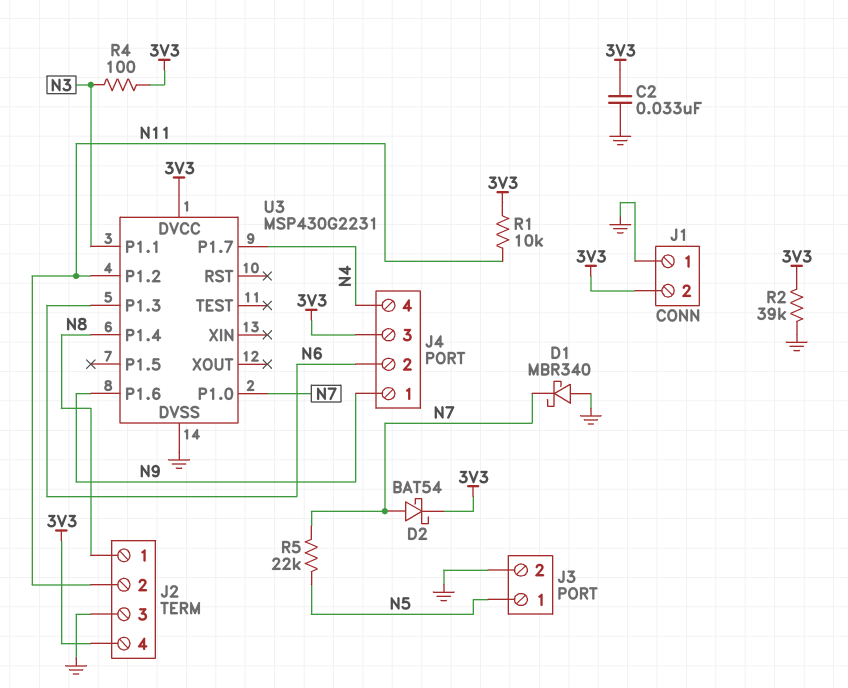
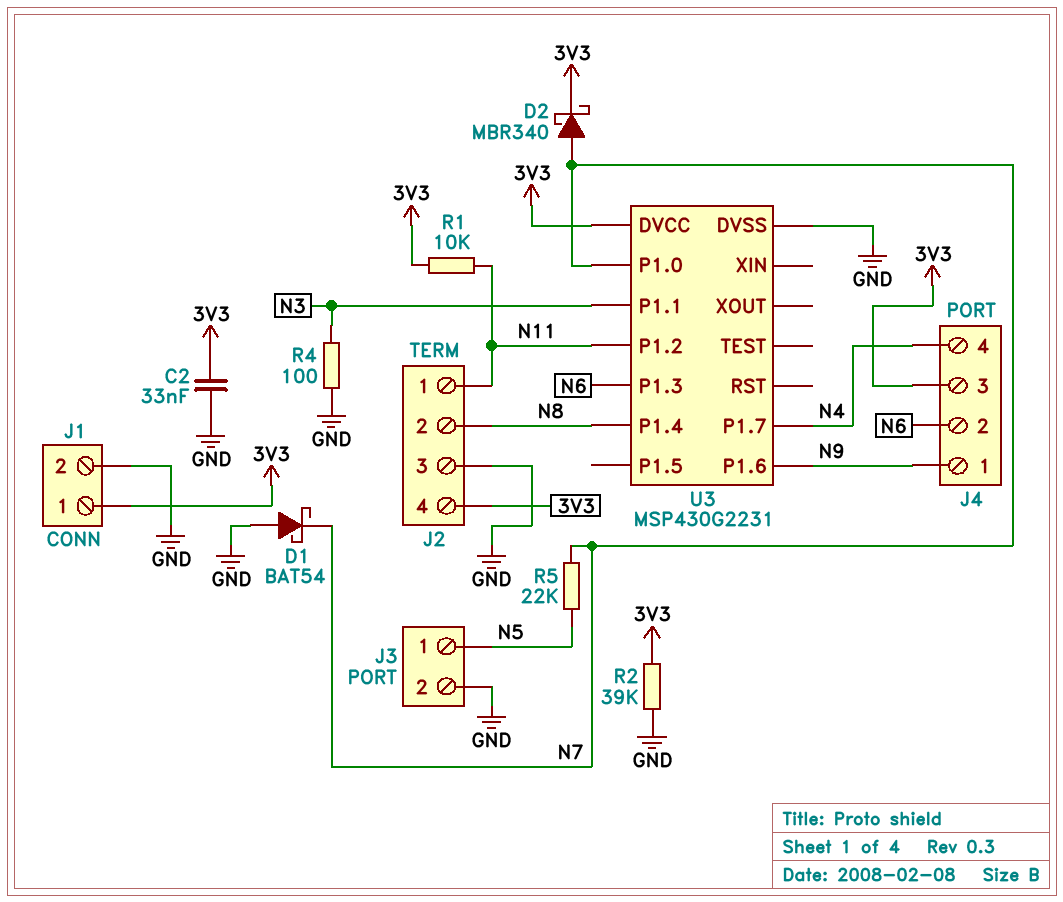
D1: schottky MBR340 (A GND, K N7) -> schottky BAT54 (A GND, K N7)
D2: schottky BAT54 (A N7, K 3V3) -> schottky MBR340 (A N7, K 3V3)
J1 pin 1: GND -> 3V3
J1 pin 2: 3V3 -> GND
J2 pin 1: N8 -> N11
J2 pin 2: N11 -> N8
R4: 100 (3V3, N3) -> 100 (GND, N3)

